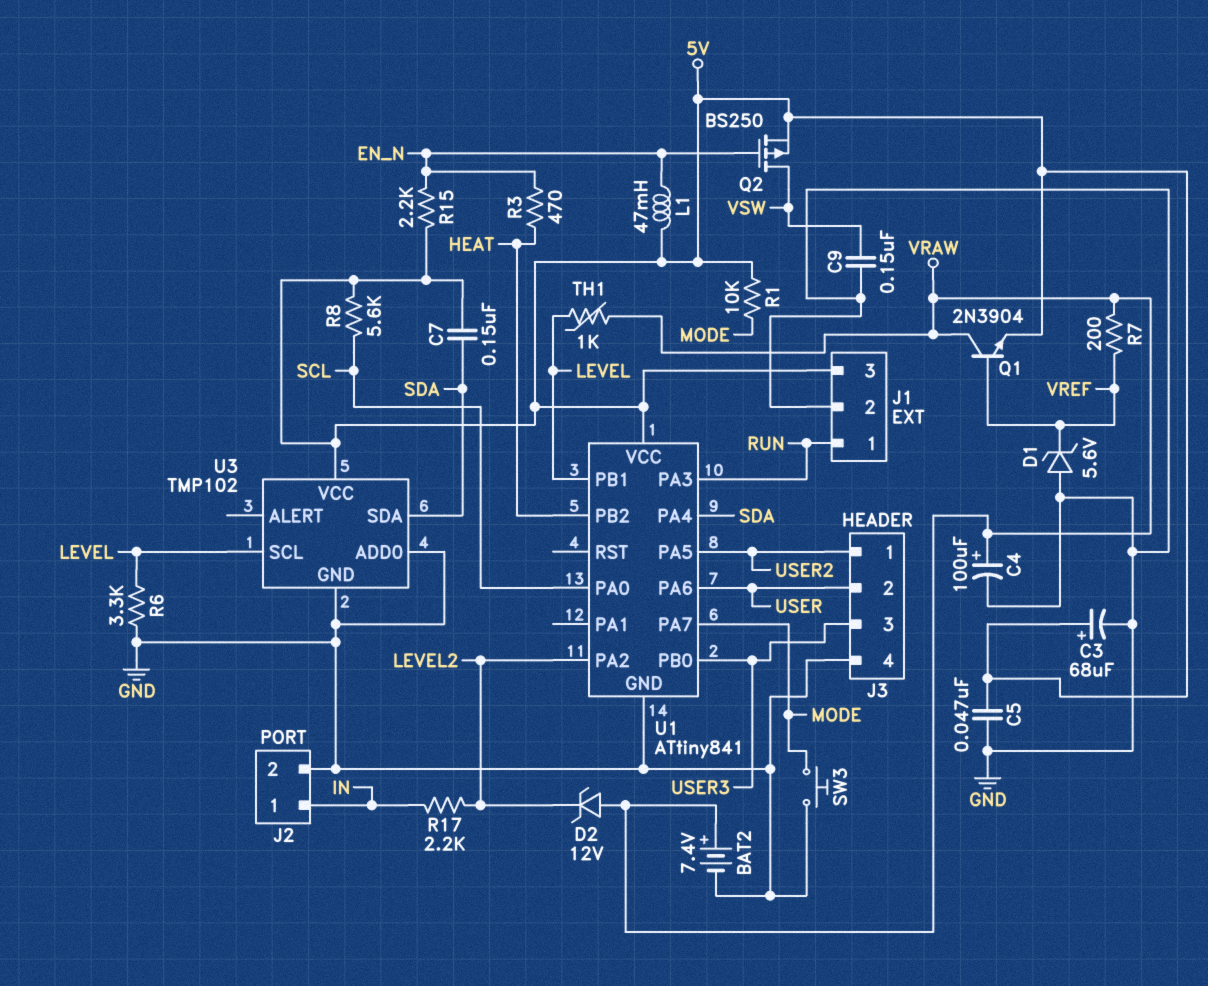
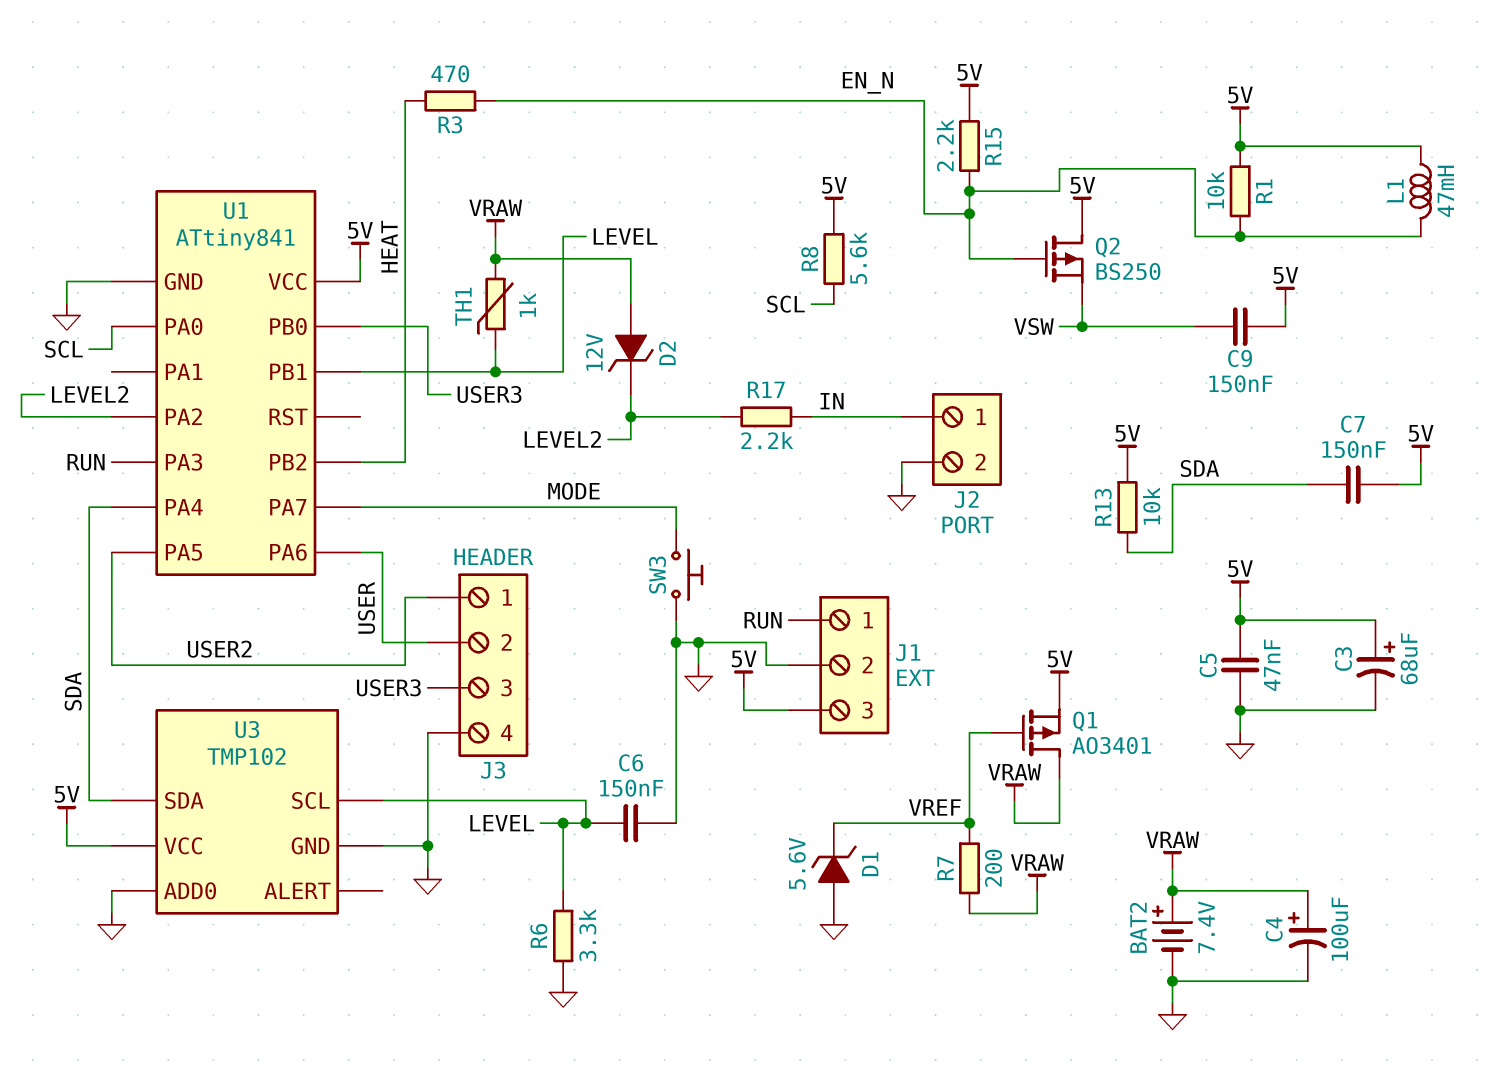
C6: none -> 150nF (GND, LEVEL)
C9: 150nF (GND, VSW) -> 150nF (5V, VSW)
Q1: NPN 2N3904 (B VREF, C VRAW, E 5V) -> PMOS AO3401 (G VREF, D VRAW, S 5V)
Q2: PMOS BS250 (G EN_N, D VSW, S 5V) -> PMOS BS250 (G EN_N, D 5V, S VSW)
R1: 10k (5V, MODE) -> 10k (5V, EN_N)
R13: none -> 10k (5V, SDA)

